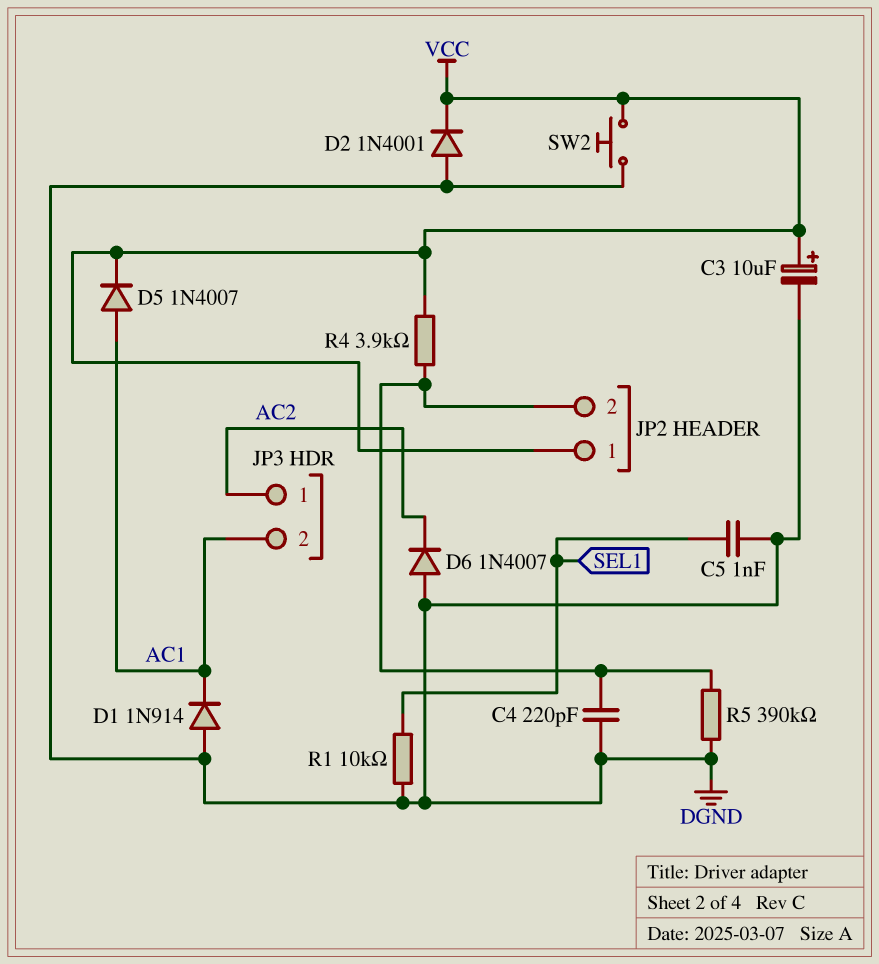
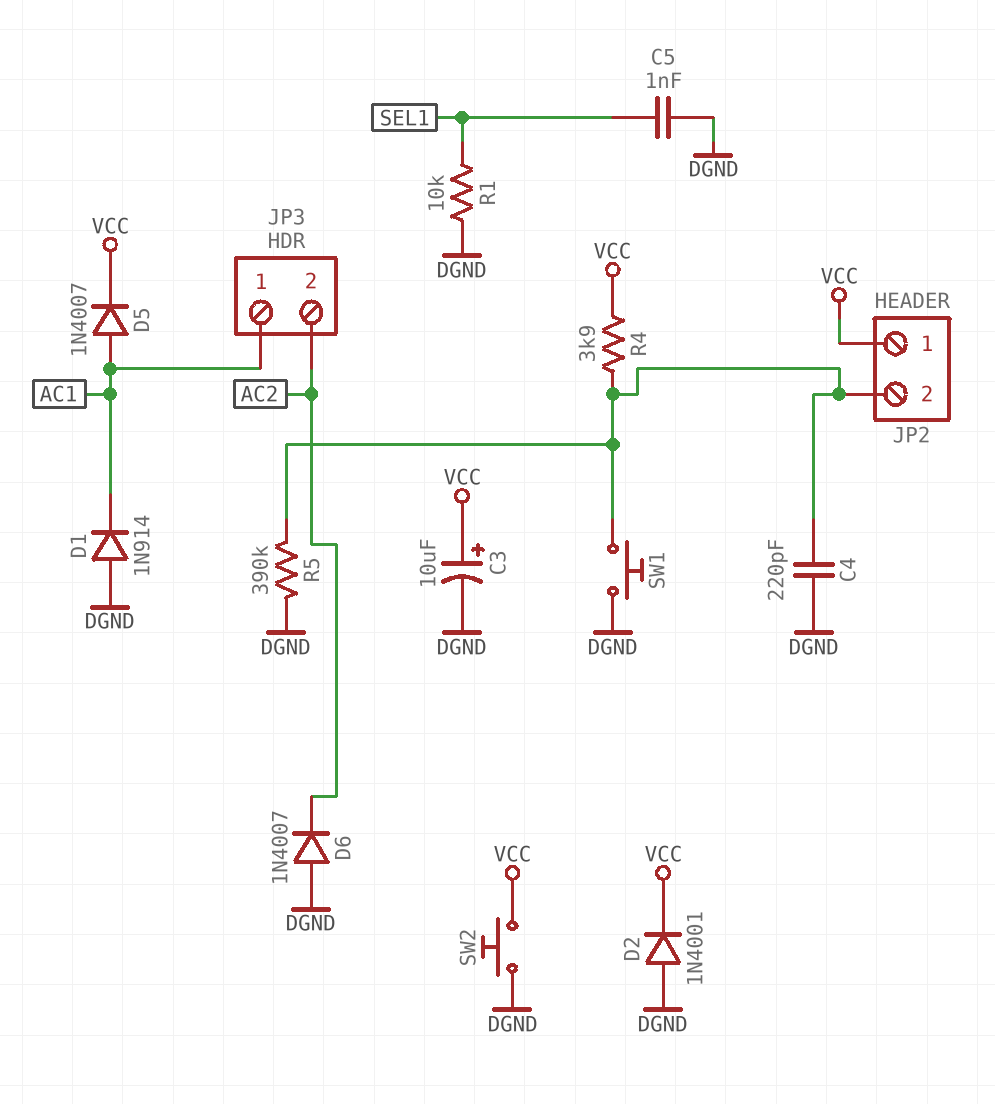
JP3 pin 1: AC2 -> AC1
JP3 pin 2: AC1 -> AC2
SW1: none -> button (DGND, JP2/2)

